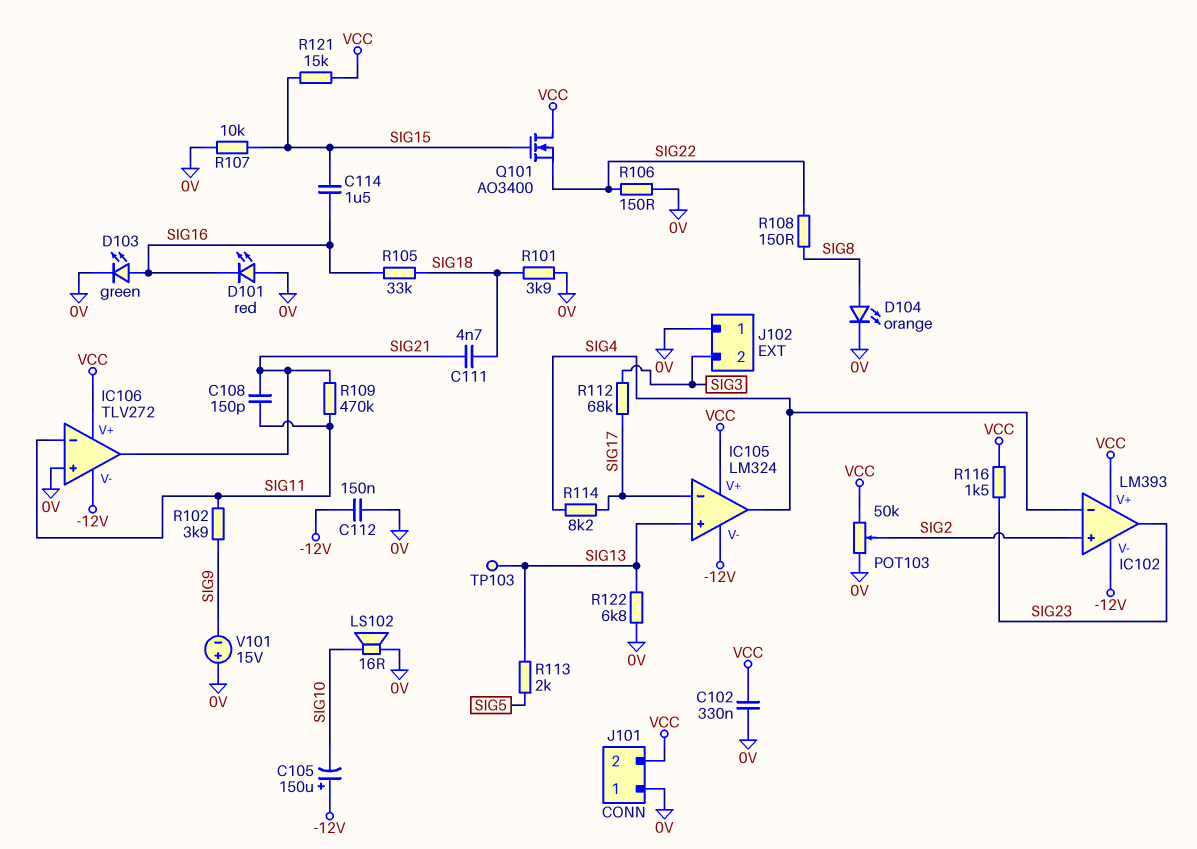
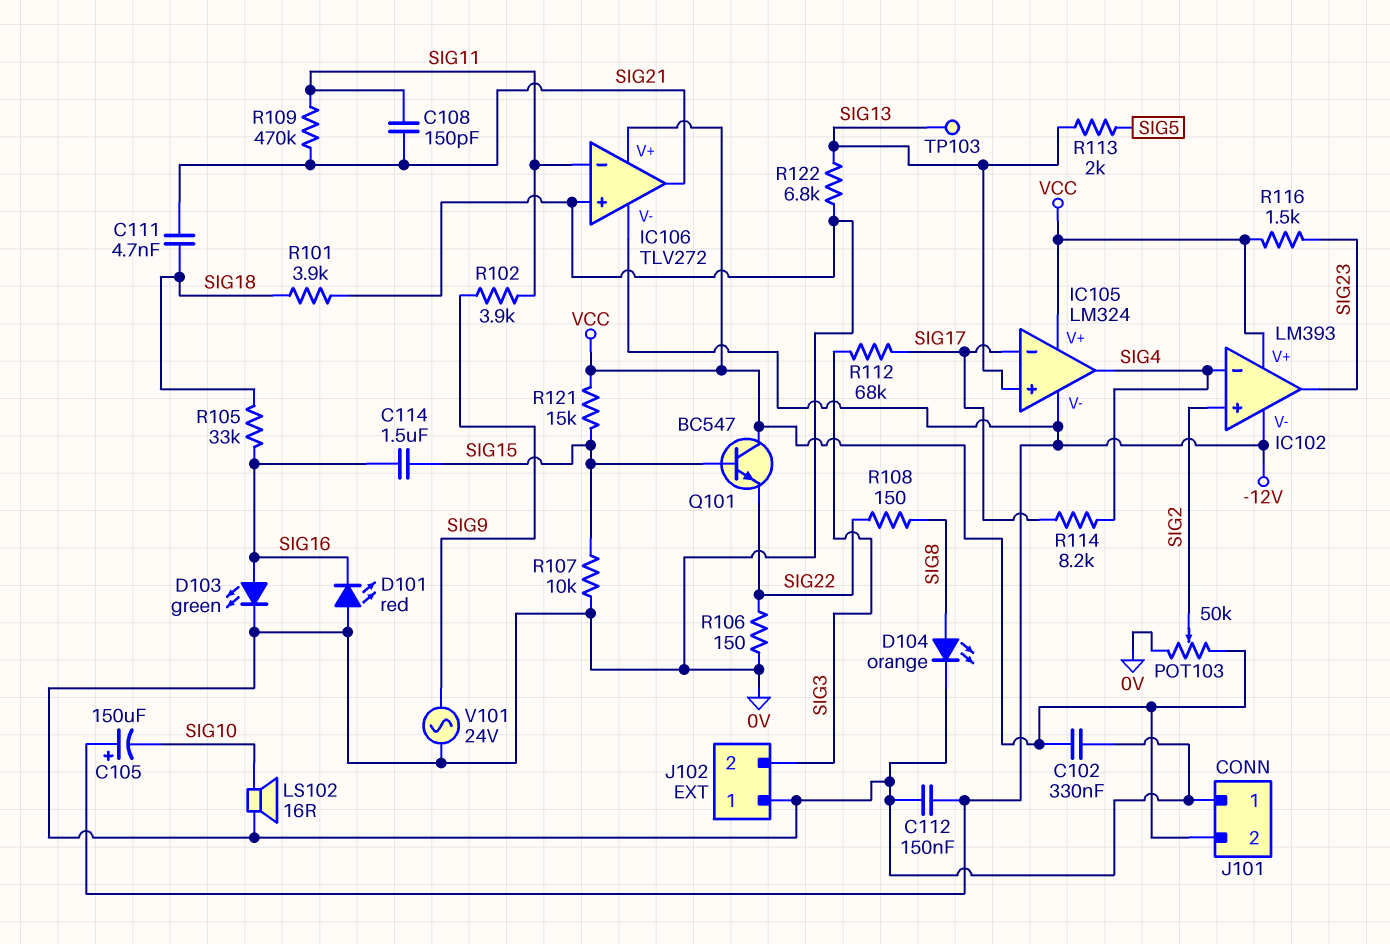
Q101: NMOS AO3400 (G SIG15, D VCC, S SIG22) -> NPN BC547 (B SIG15, C VCC, E SIG22)
V101: 15V (plus 0V, minus SIG9) -> AC 24V (0V, SIG9)

